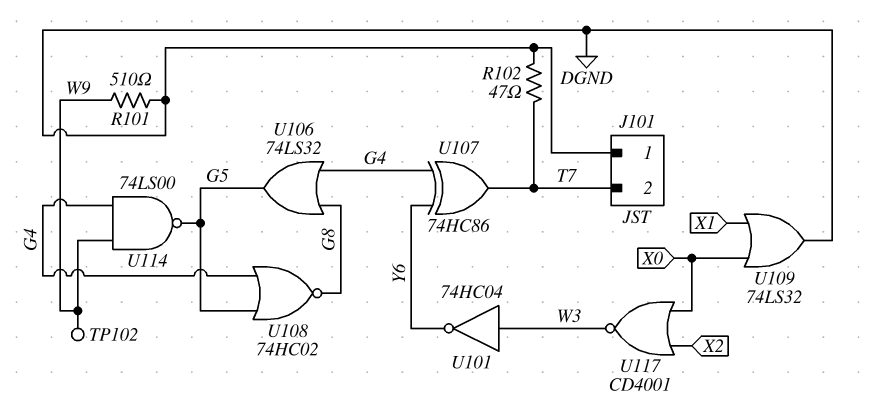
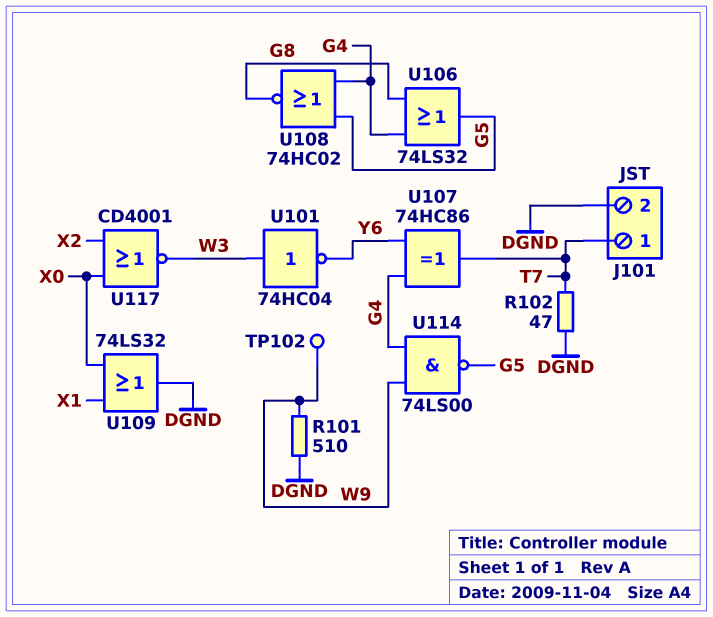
J101 pin 1: DGND -> T7
J101 pin 2: T7 -> DGND

